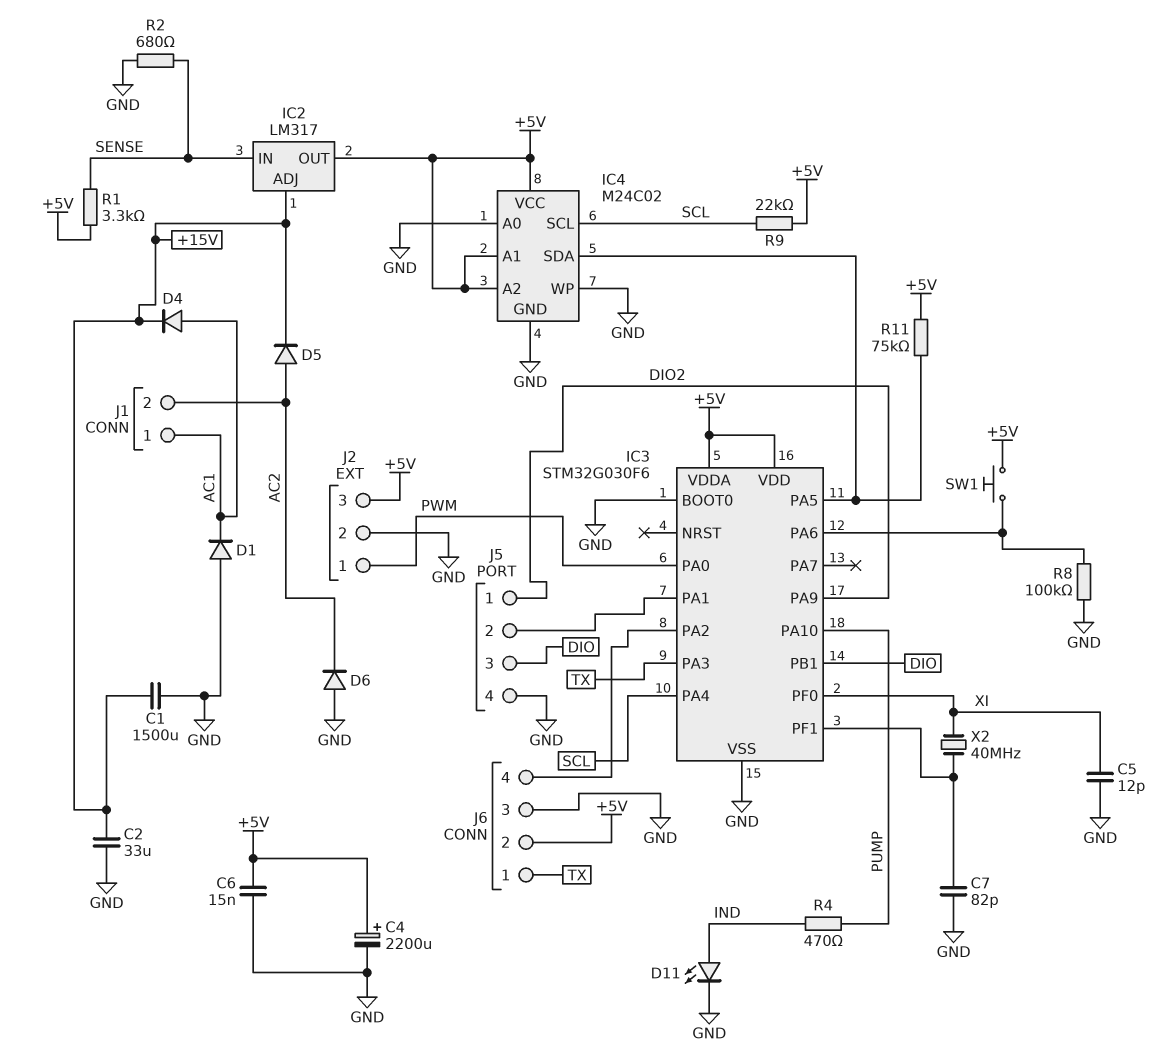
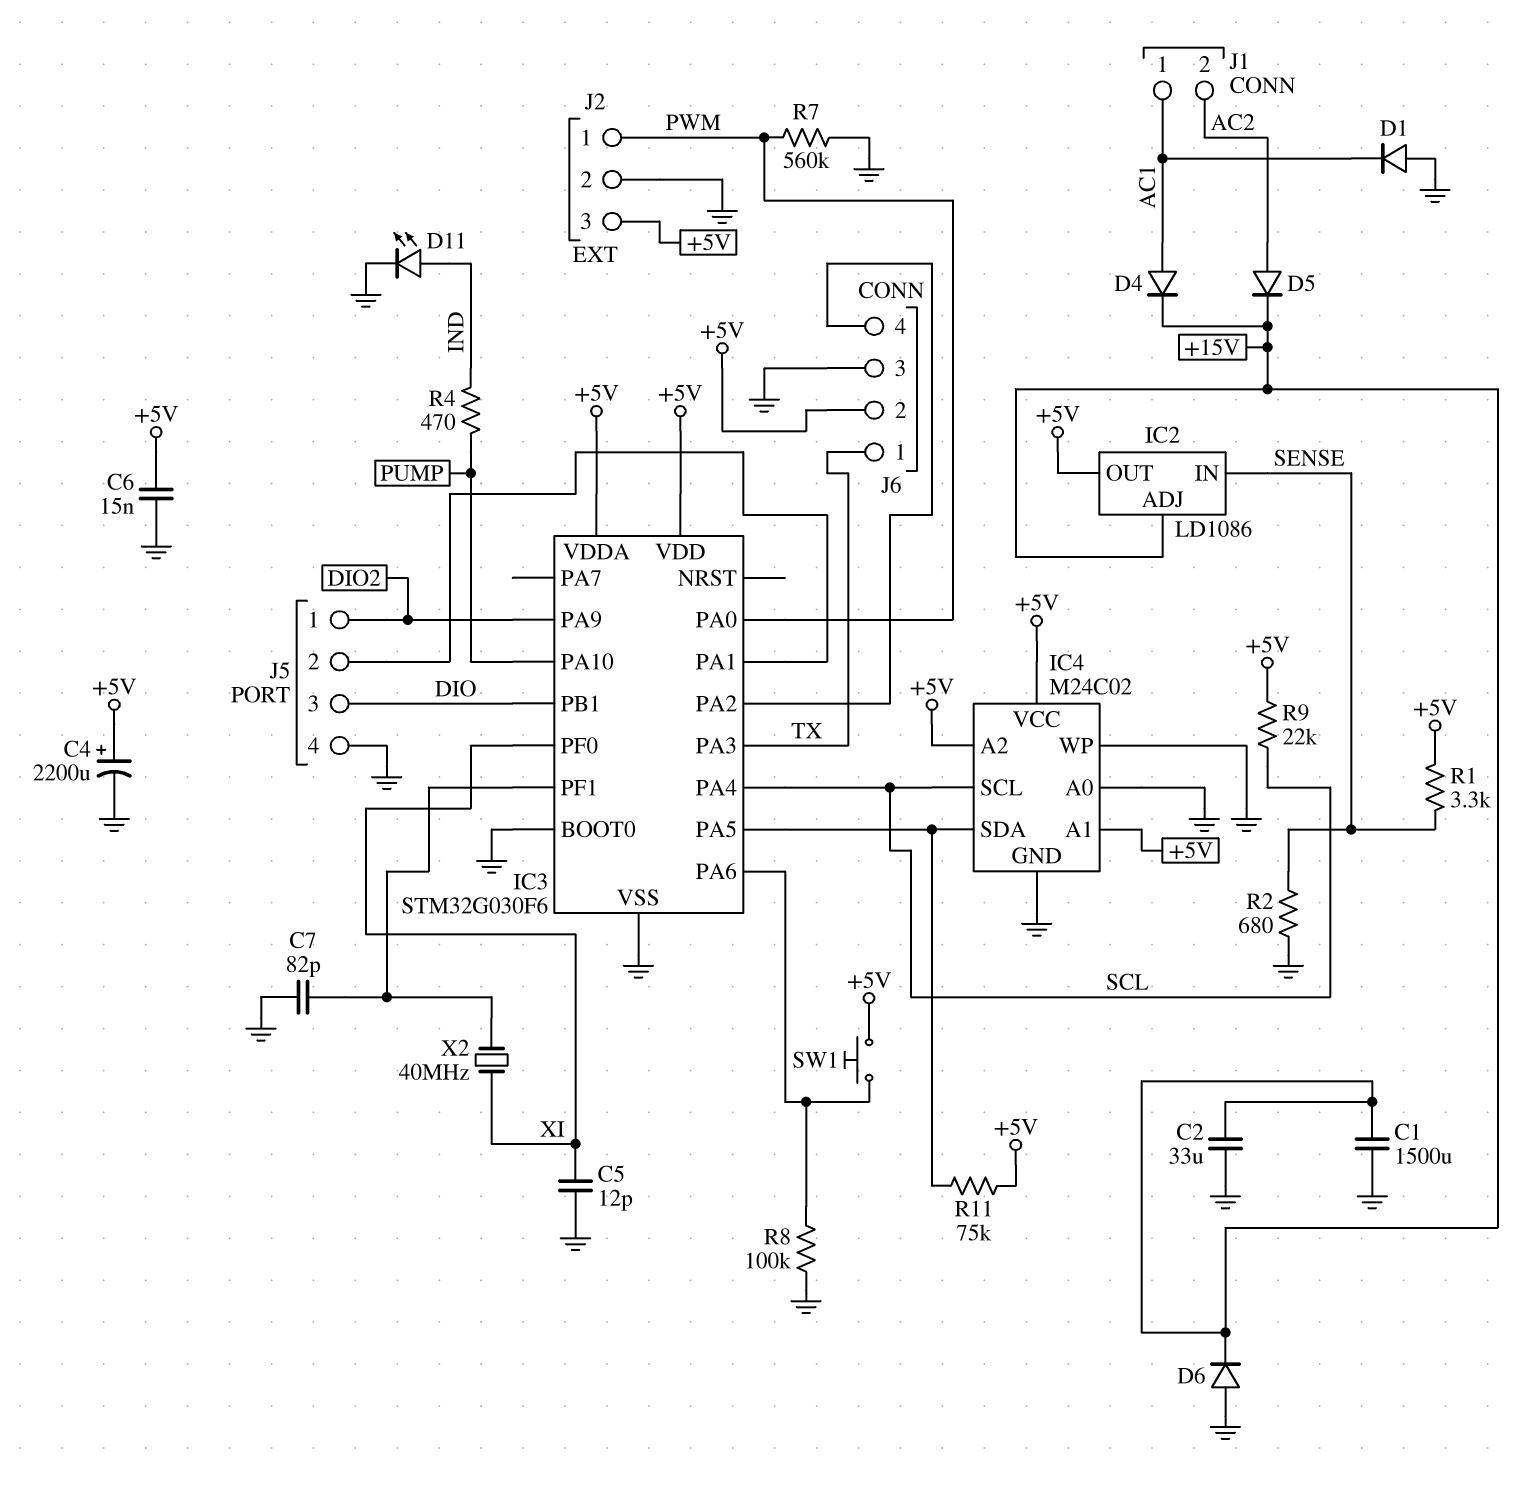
D6: diode (A GND, K AC2) -> diode (A GND, K +15V)
IC2: LM317 -> LD1086
R7: none -> 560k (GND, PWM)

